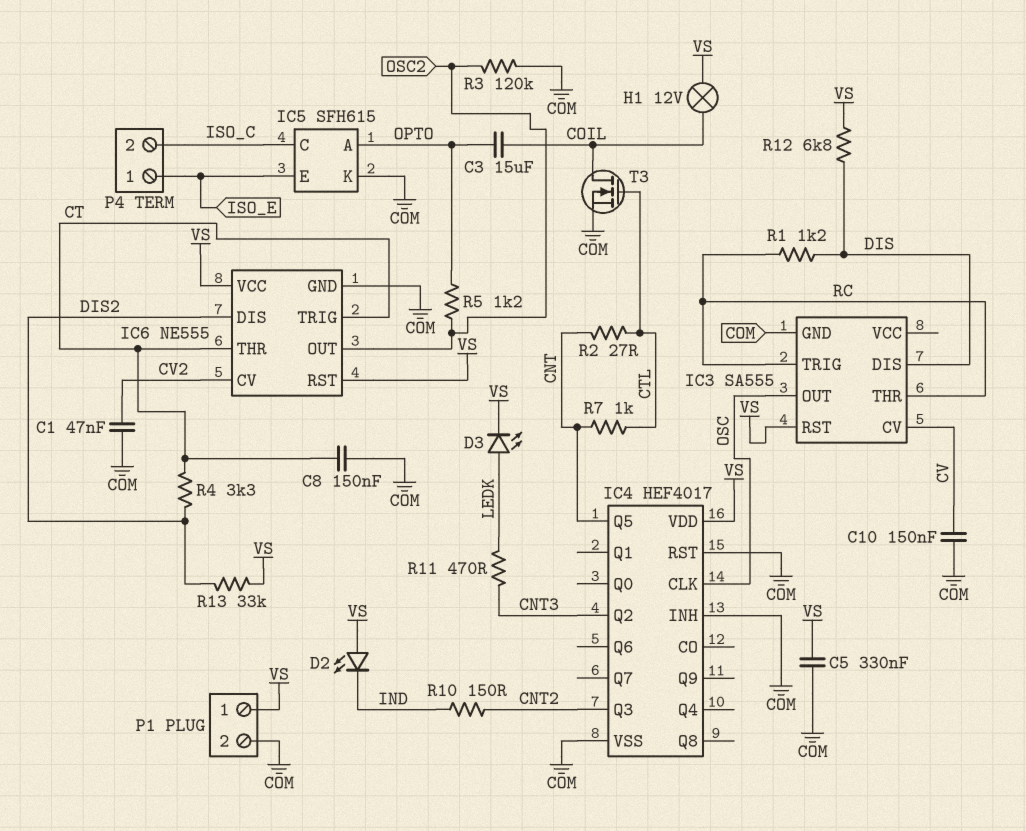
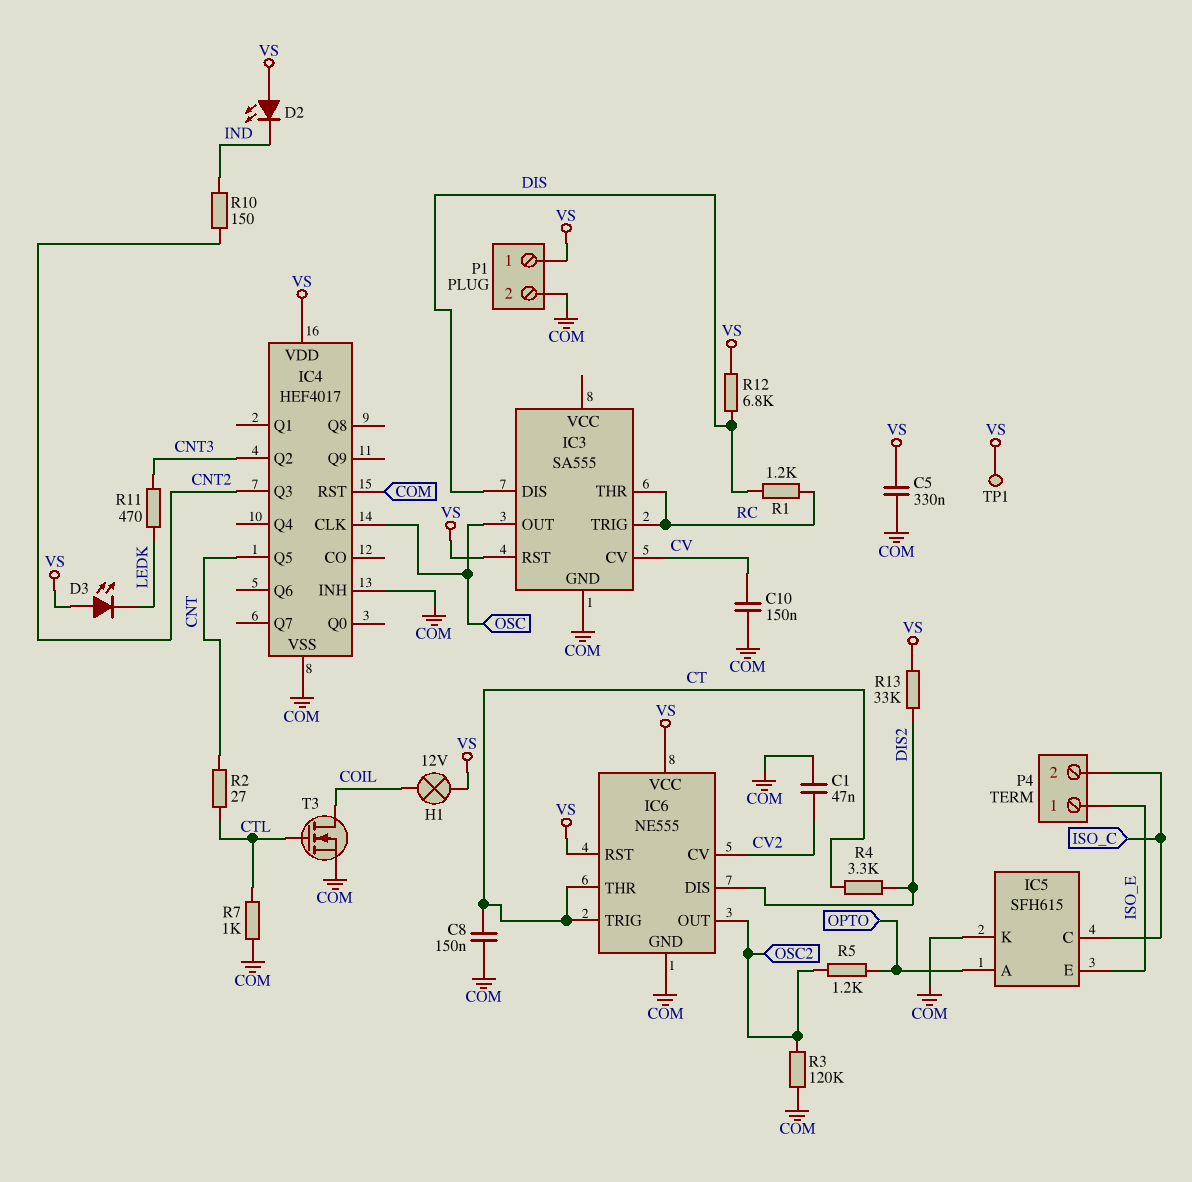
C3: 15uF (COIL, OPTO) -> none
D3: LED (A LEDK, K VS) -> LED (A VS, K LEDK)
R7: 1k (CNT, CTL) -> 1k (COM, CTL)
TP1: none -> test point (VS)

